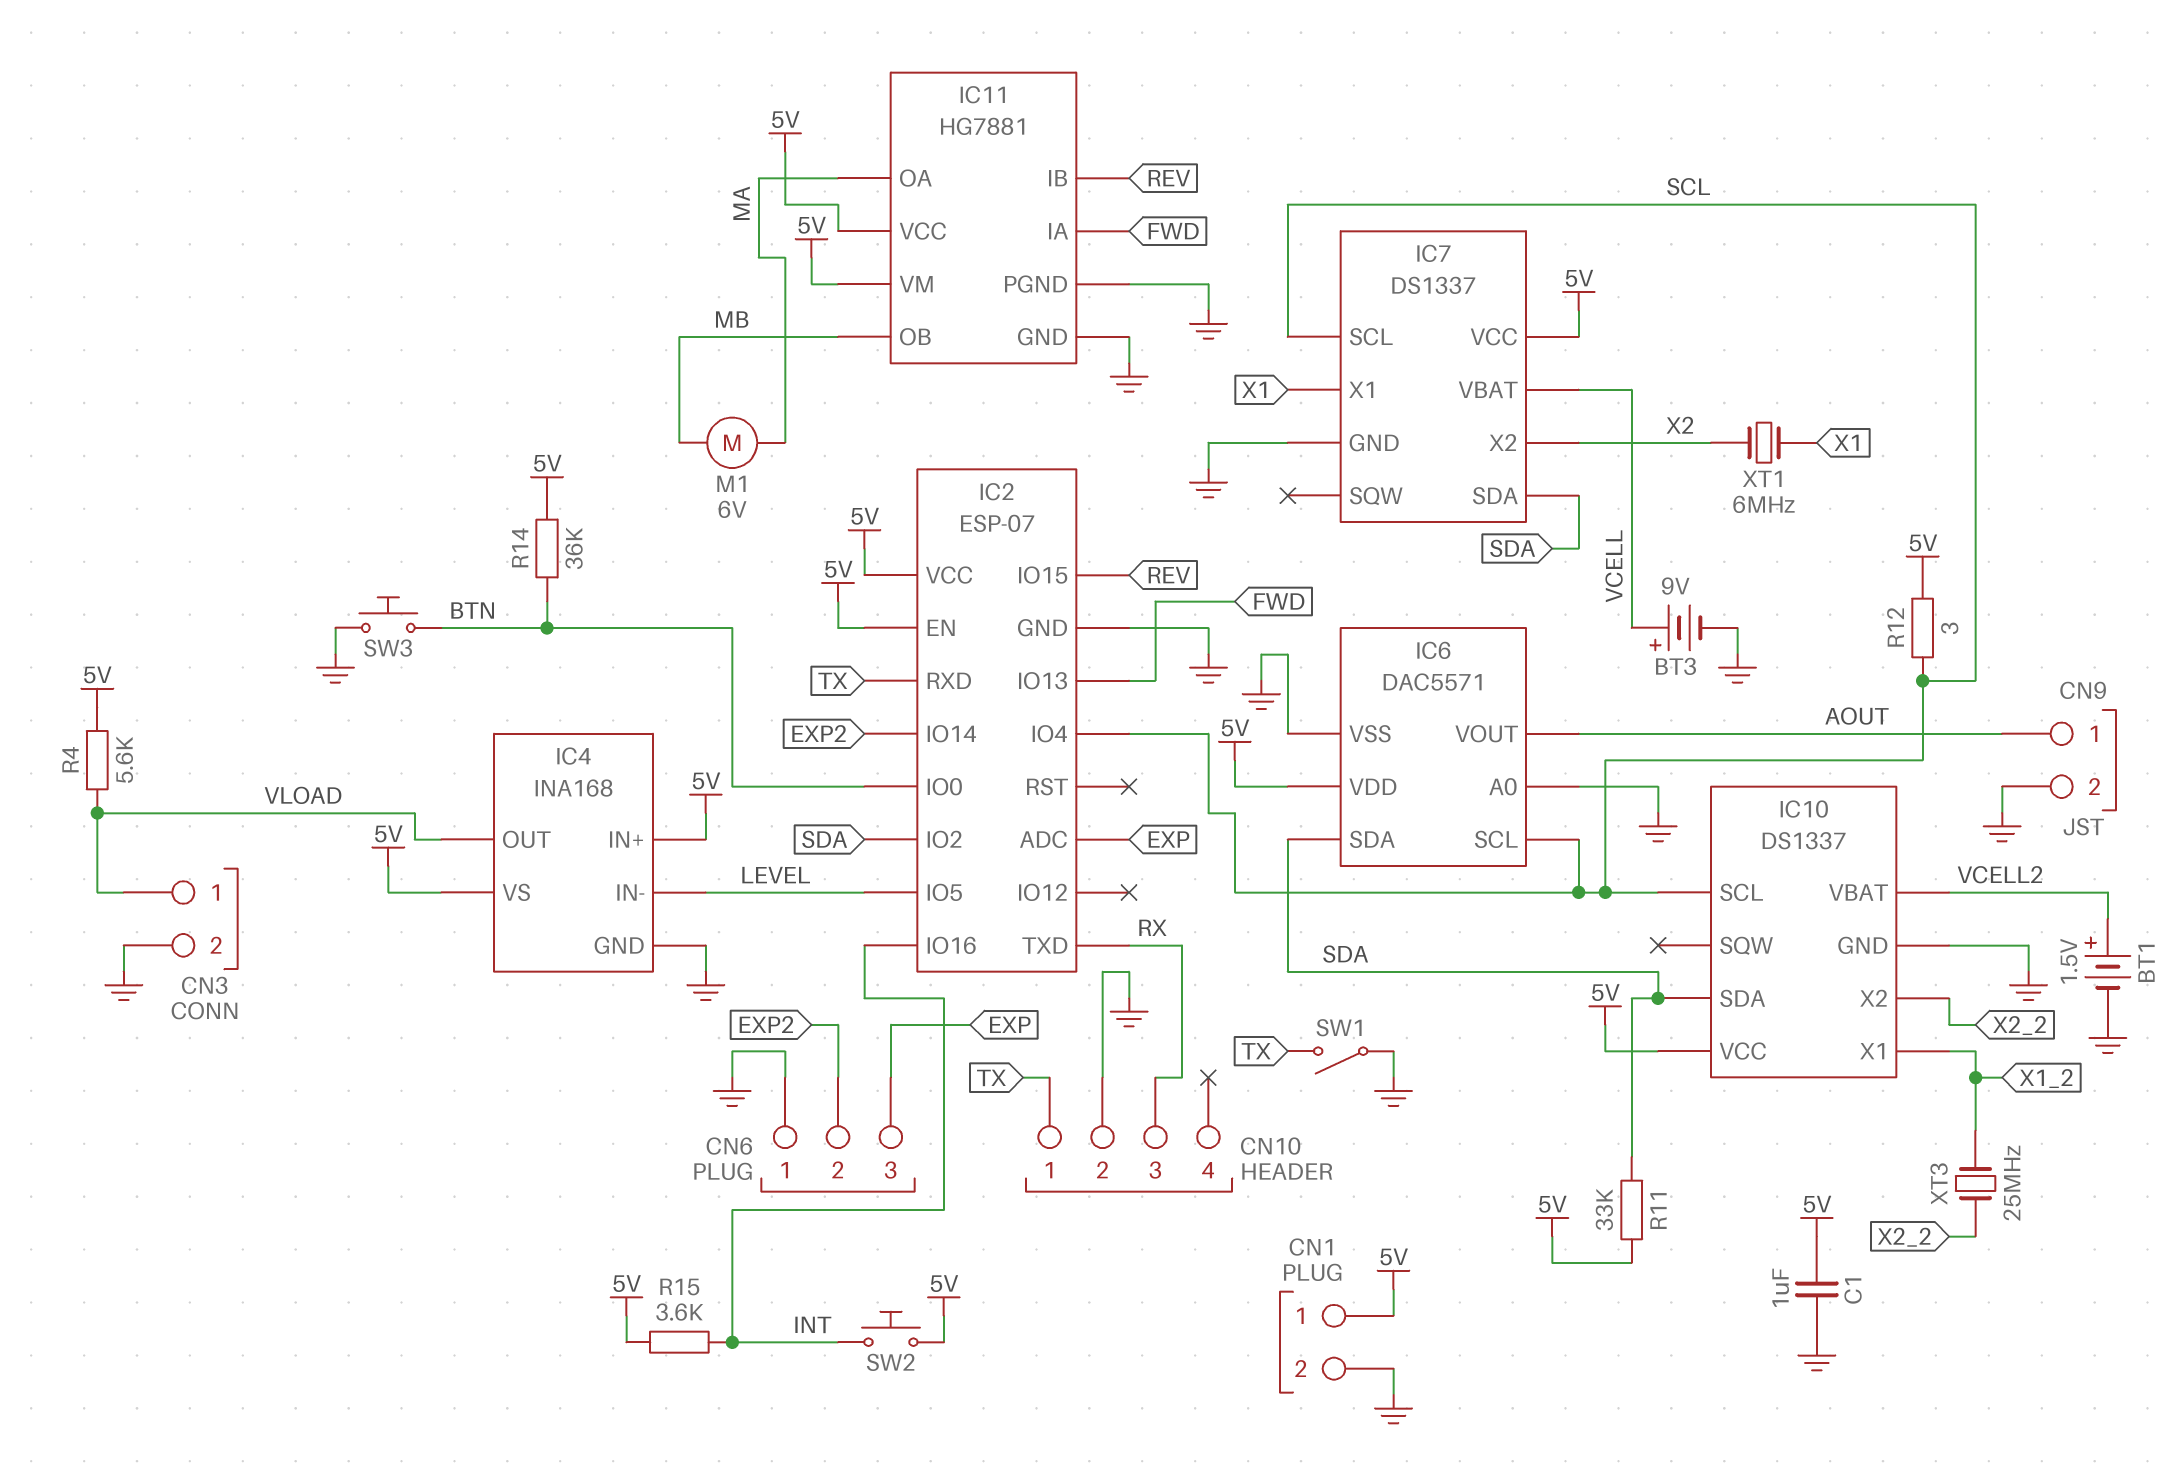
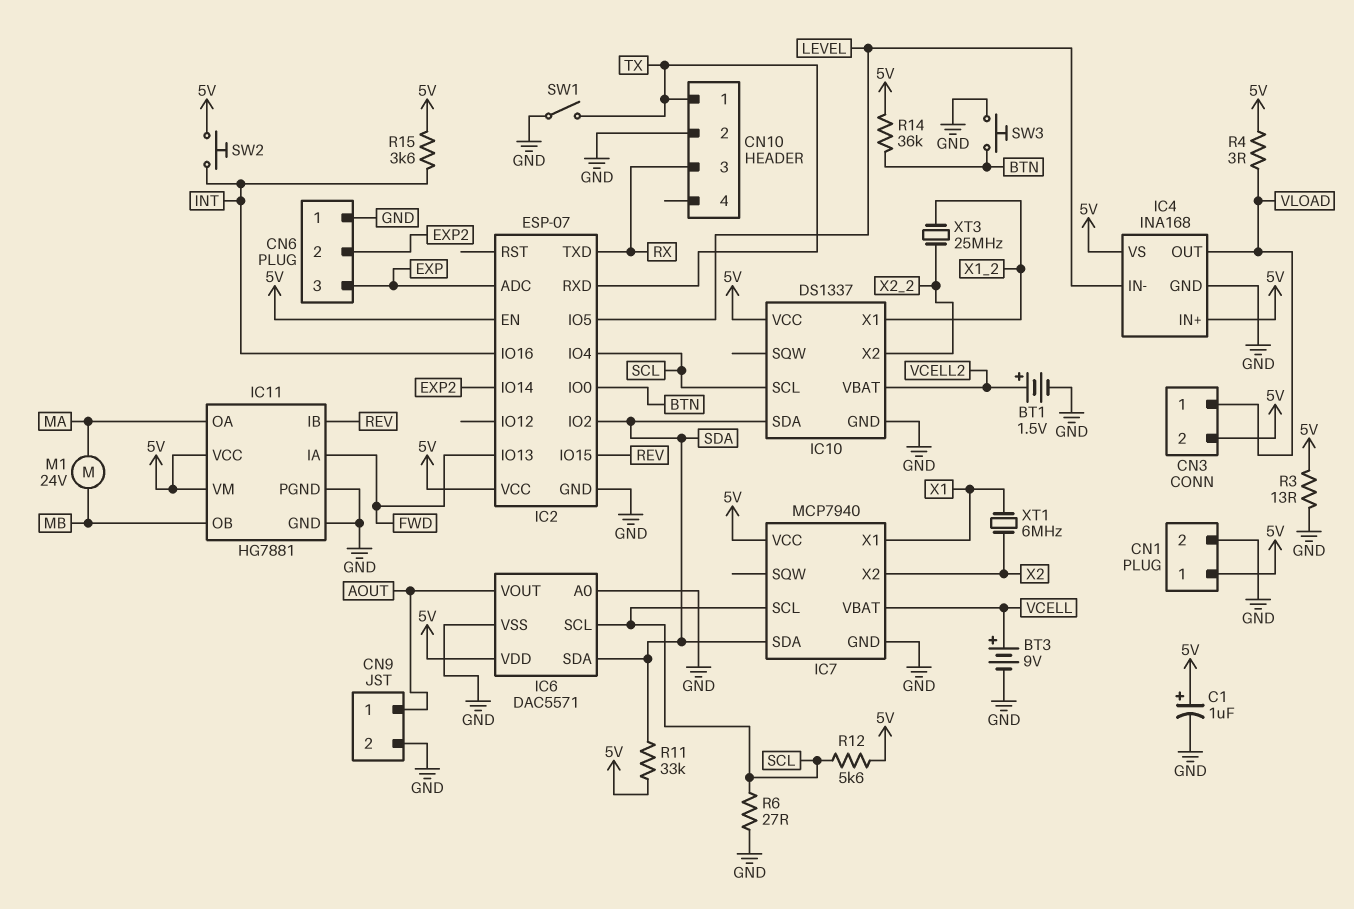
C1: 1uF (5V, GND) -> 1uF (plus 5V, minus GND)
CN3 pin 2: GND -> 5V
IC7: DS1337 -> MCP7940
M1: motor 6V (MA, MB) -> motor 24V (MA, MB)
R3: none -> 13 (5V, GND)
R4: 5.6k (5V, VLOAD) -> 3 (5V, VLOAD)
R6: none -> 27 (GND, SCL)
R12: 3 (5V, SCL) -> 5.6k (5V, SCL)

